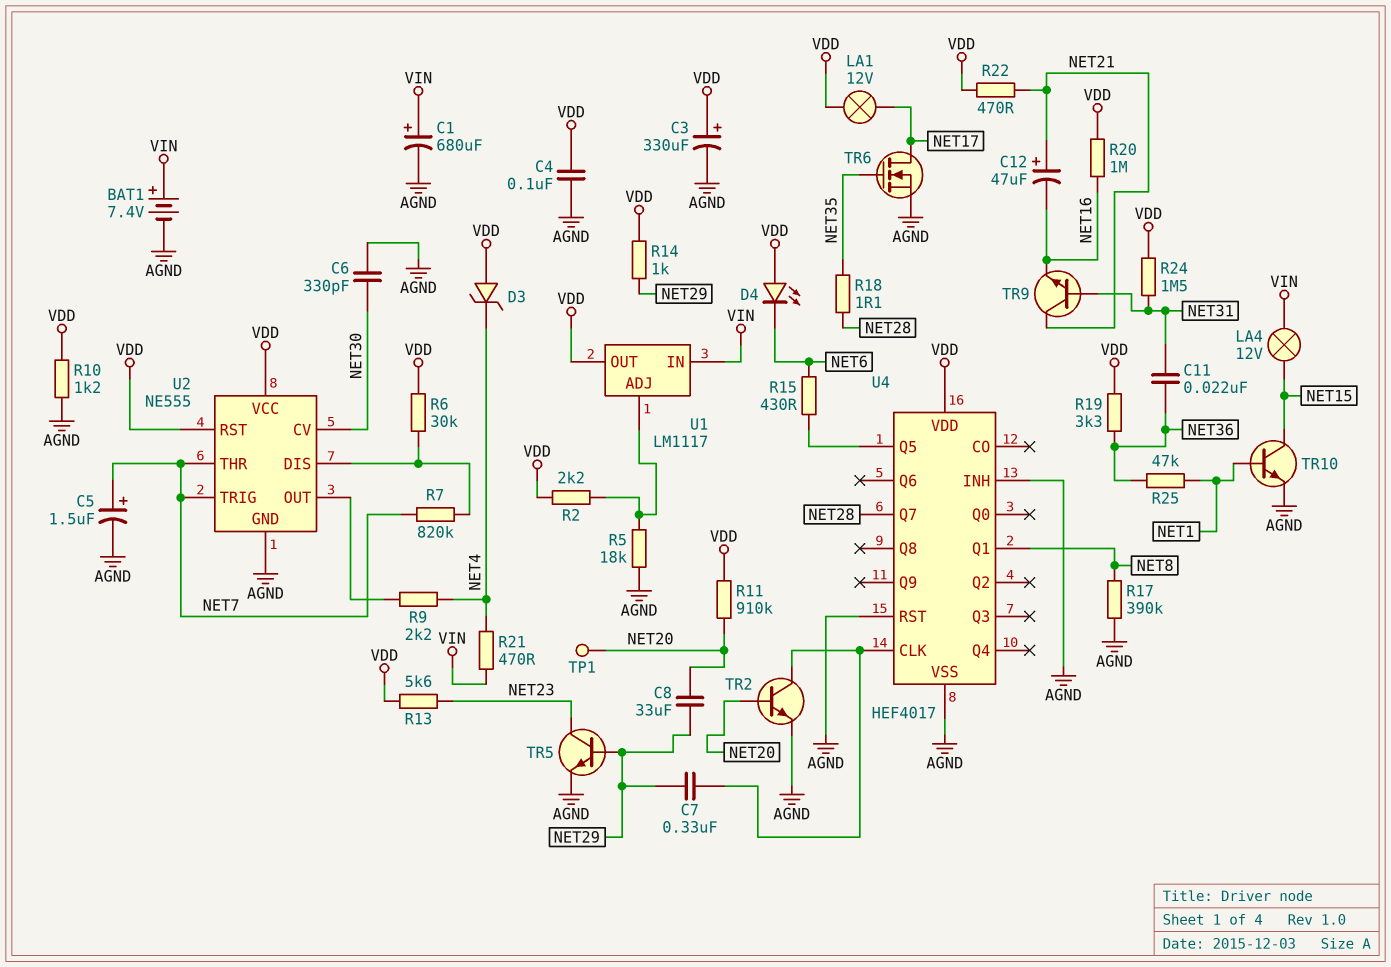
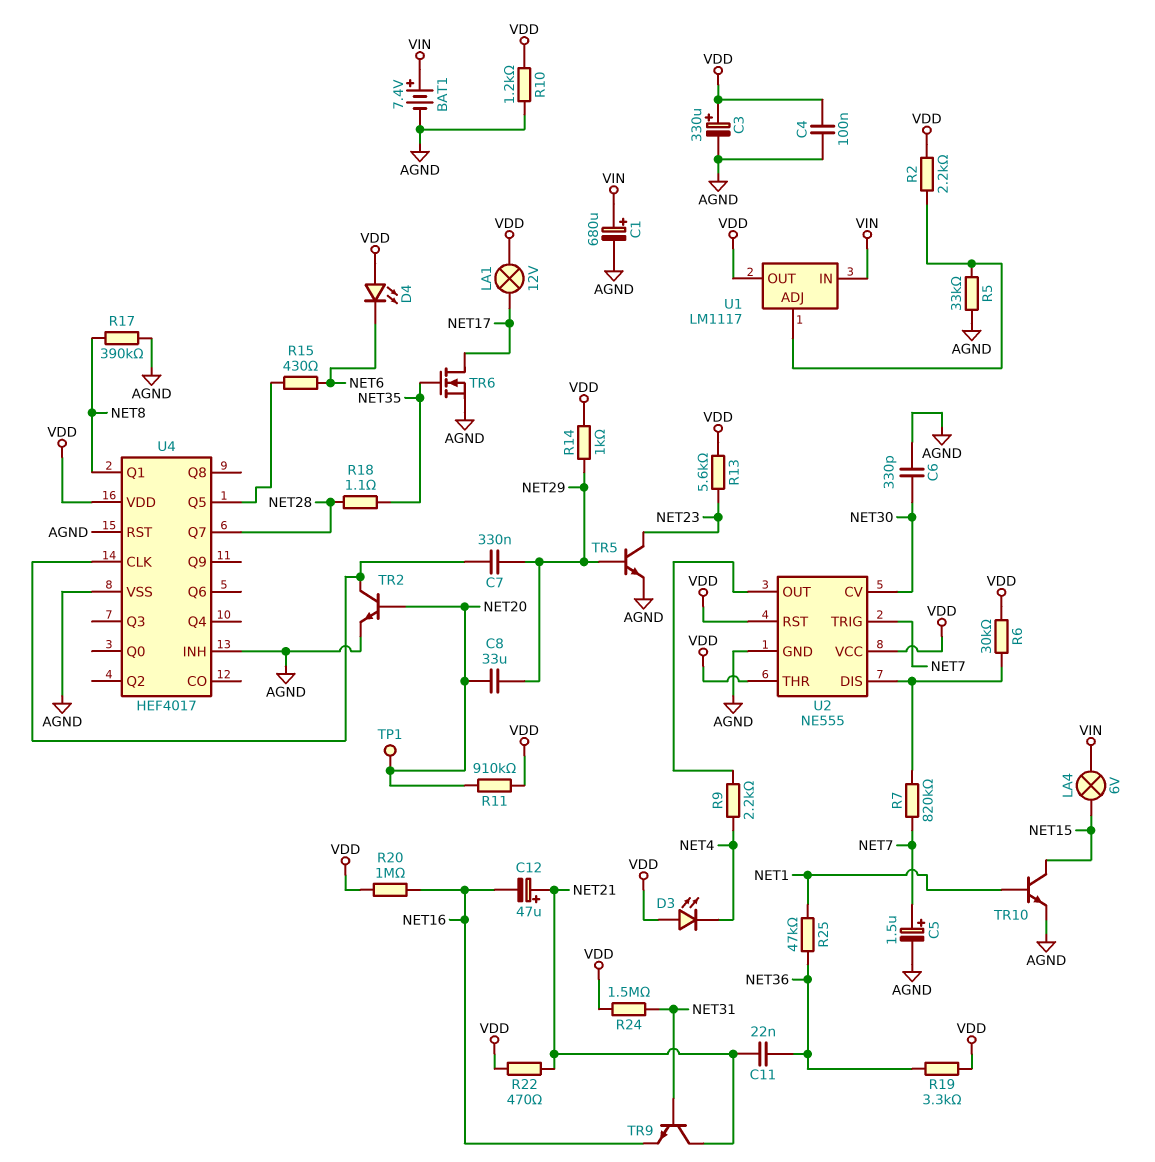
C11: 22nF (NET31, NET36) -> 22nF (NET21, NET36)
D3: zener (A VDD, K NET4) -> LED (A VDD, K NET4)
LA4: lamp 12V (NET15, VIN) -> lamp 6V (NET15, VIN)
R5: 18k (AGND, U1/ADJ) -> 33k (AGND, U1/ADJ)
R21: 470 (NET4, VIN) -> none
U2 pin THR: NET7 -> VDD

